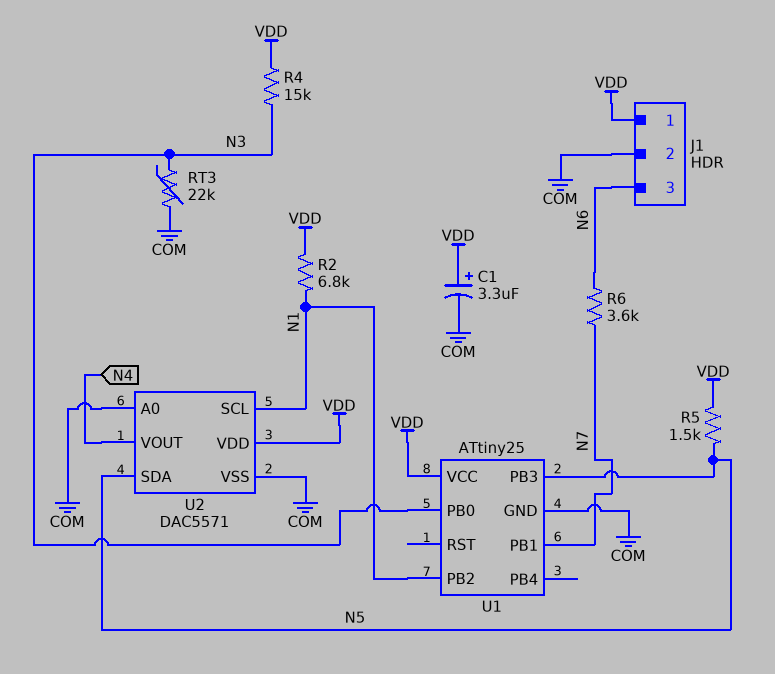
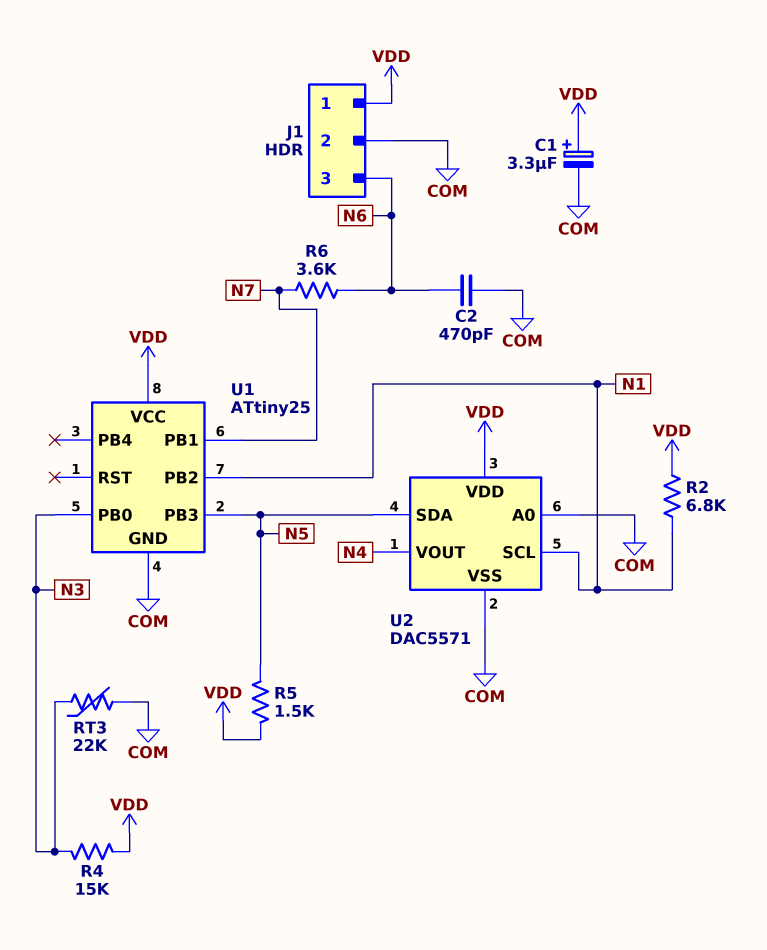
C2: none -> 470pF (COM, N6)

